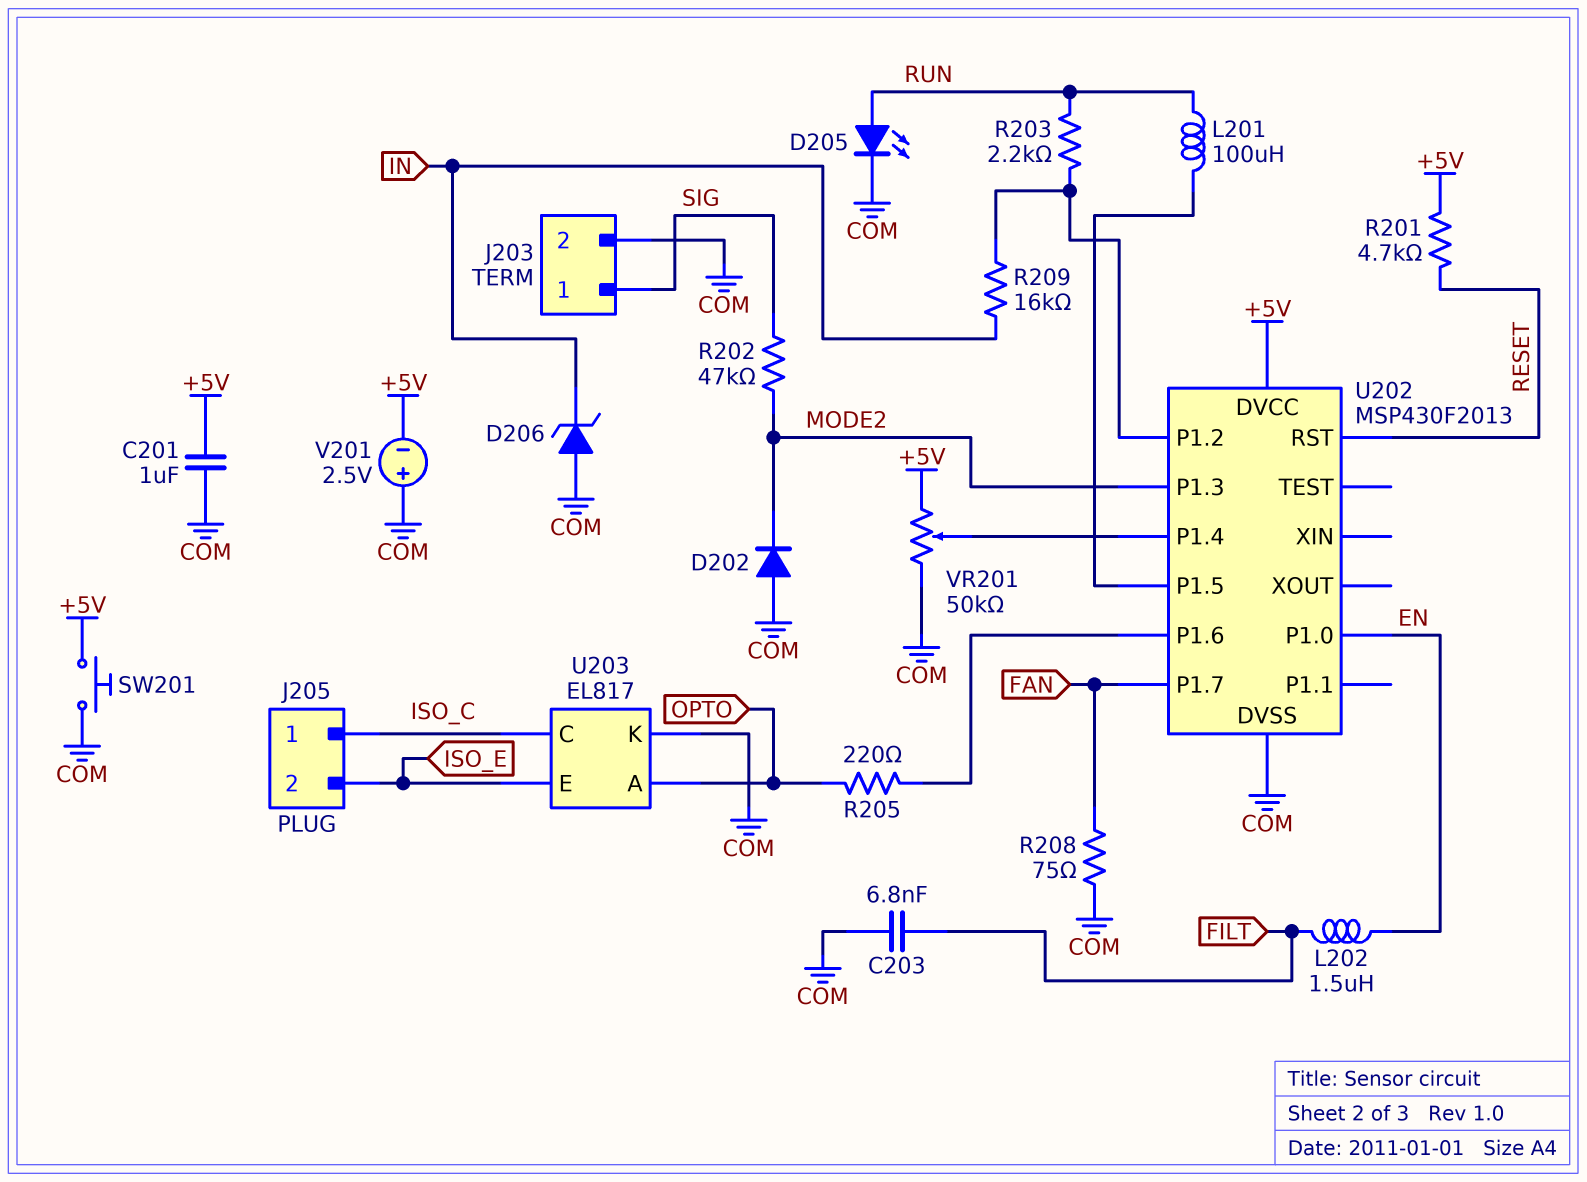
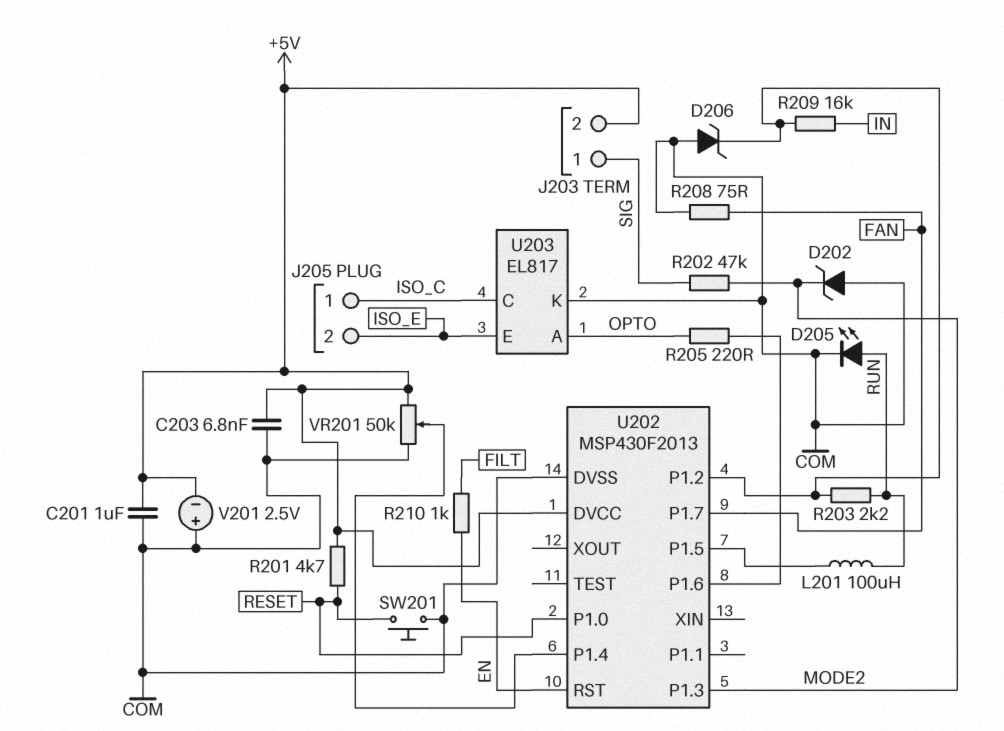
C203: 6.8nF (COM, FILT) -> 6.8nF (+5V, COM)
D202: diode (A COM, K MODE2) -> zener (A COM, K MODE2)
D206: zener (A COM, K IN) -> zener (A COM, K U202/P1.2)
J203 pin 2: COM -> +5V
L202: 1.5uH (EN, FILT) -> none
R210: none -> 1k (EN, FILT)
SW201: button (+5V, COM) -> button (COM, RESET)
U202 pin P1.0: EN -> RESET
U202 pin RST: RESET -> EN

